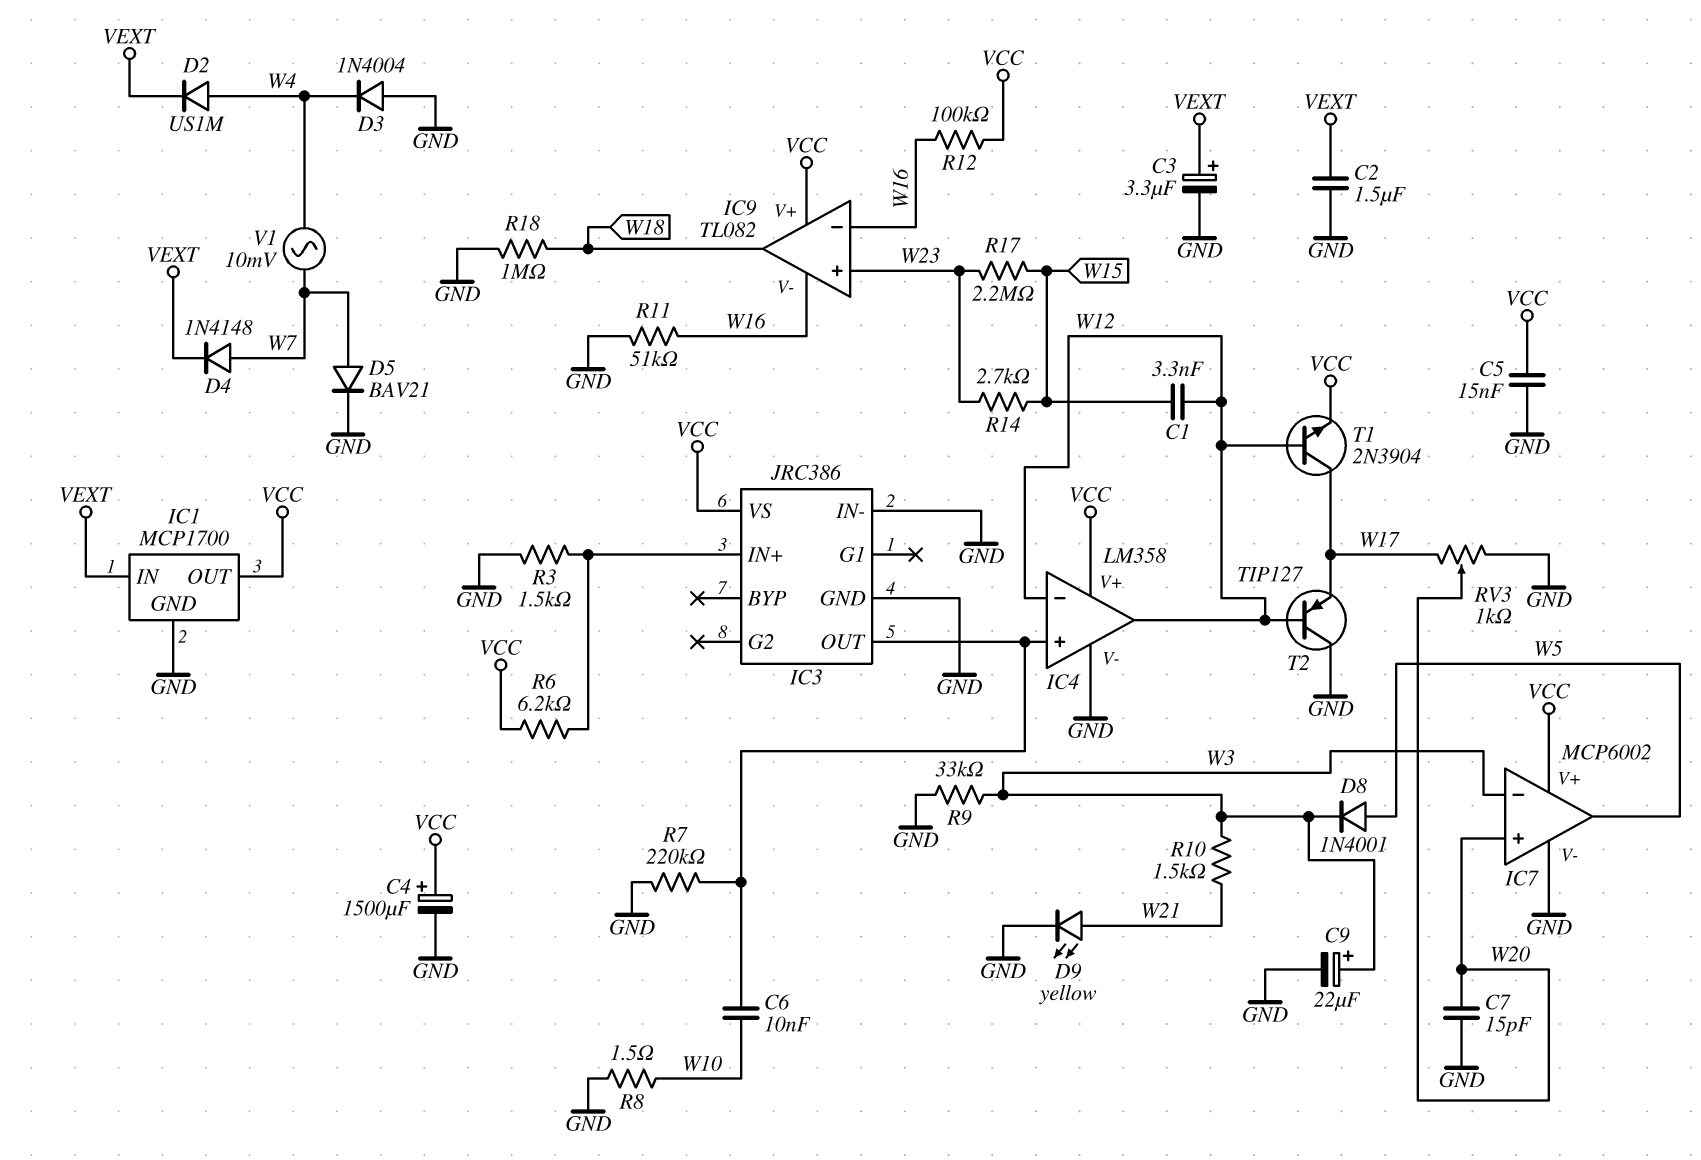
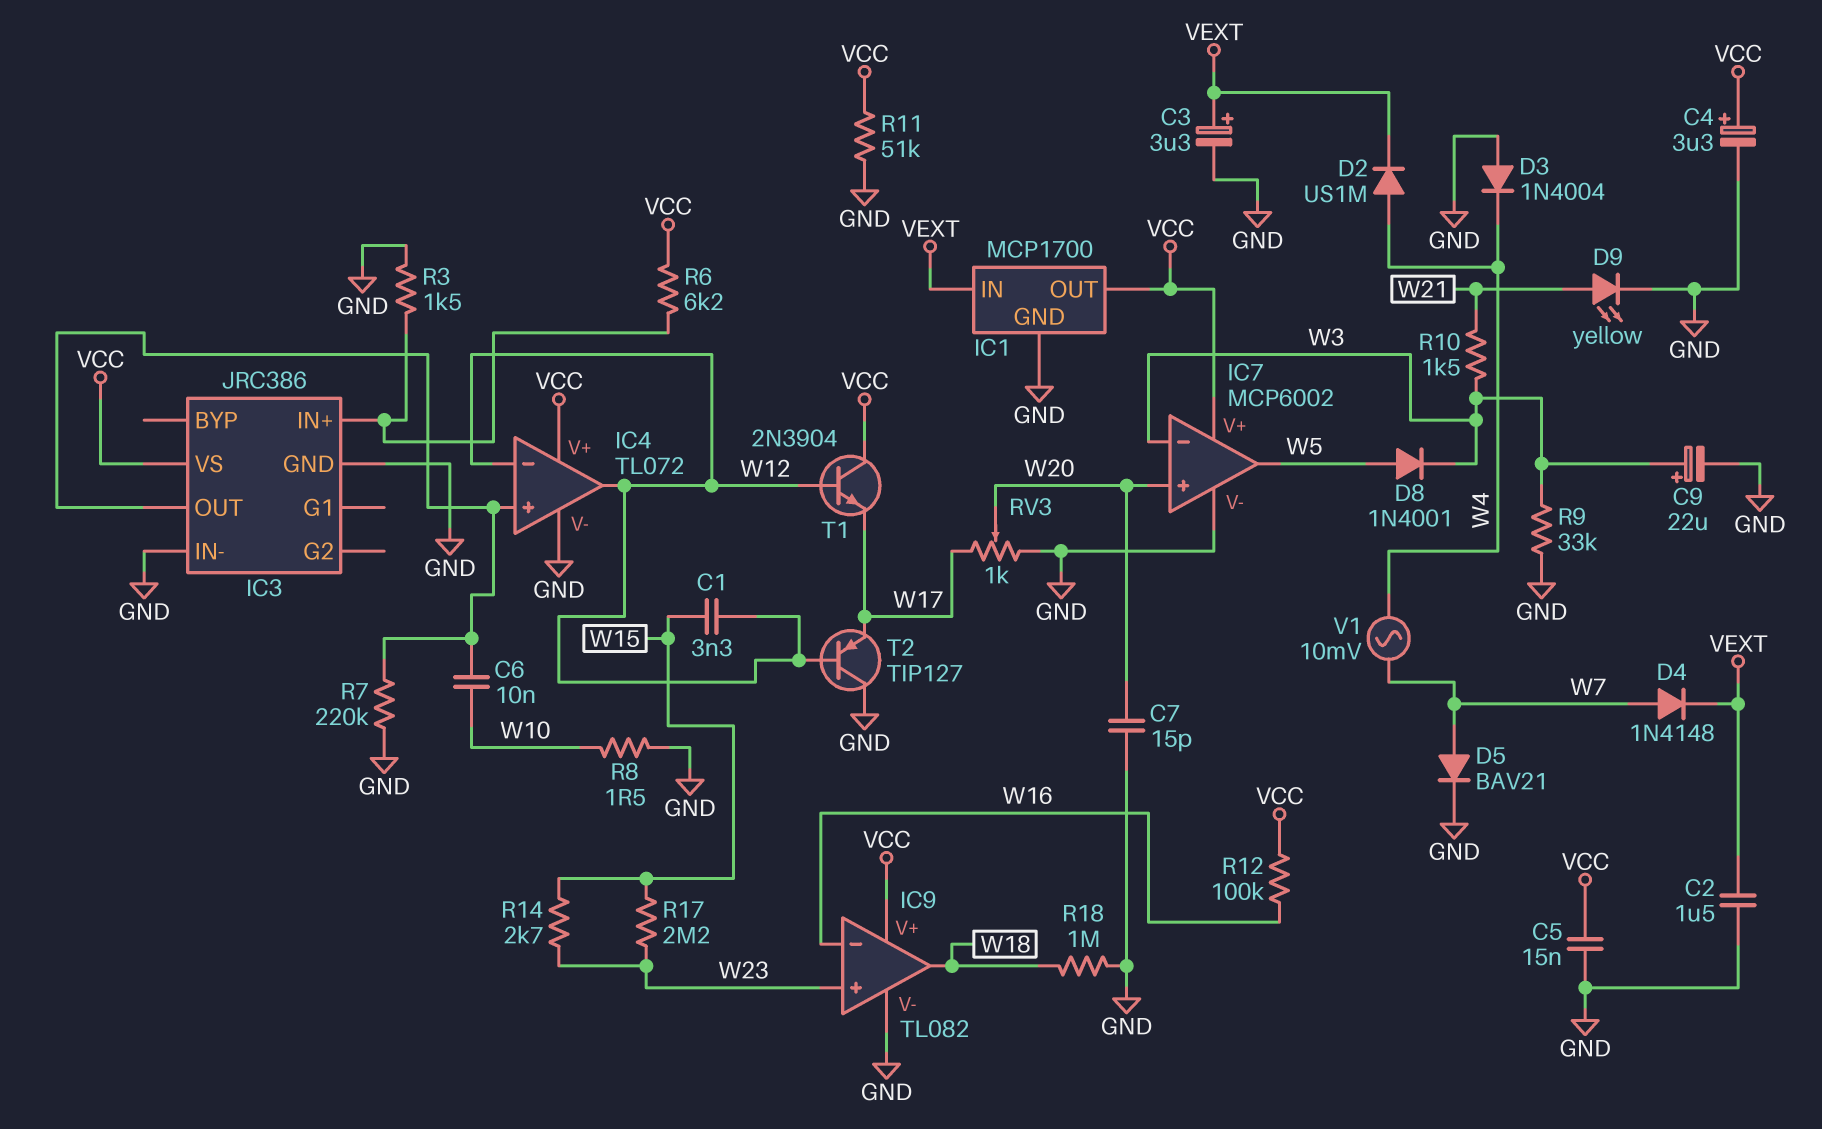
C4: 1500uF (plus VCC, minus GND) -> 3.3uF (plus VCC, minus GND)
IC4: LM358 -> TL072
IC9 pin V-: W16 -> GND
R11: 51k (GND, W16) -> 51k (GND, VCC)
T1: NPN 2N3904 (B W12, C W17, E VCC) -> NPN 2N3904 (B W12, C VCC, E W17)

